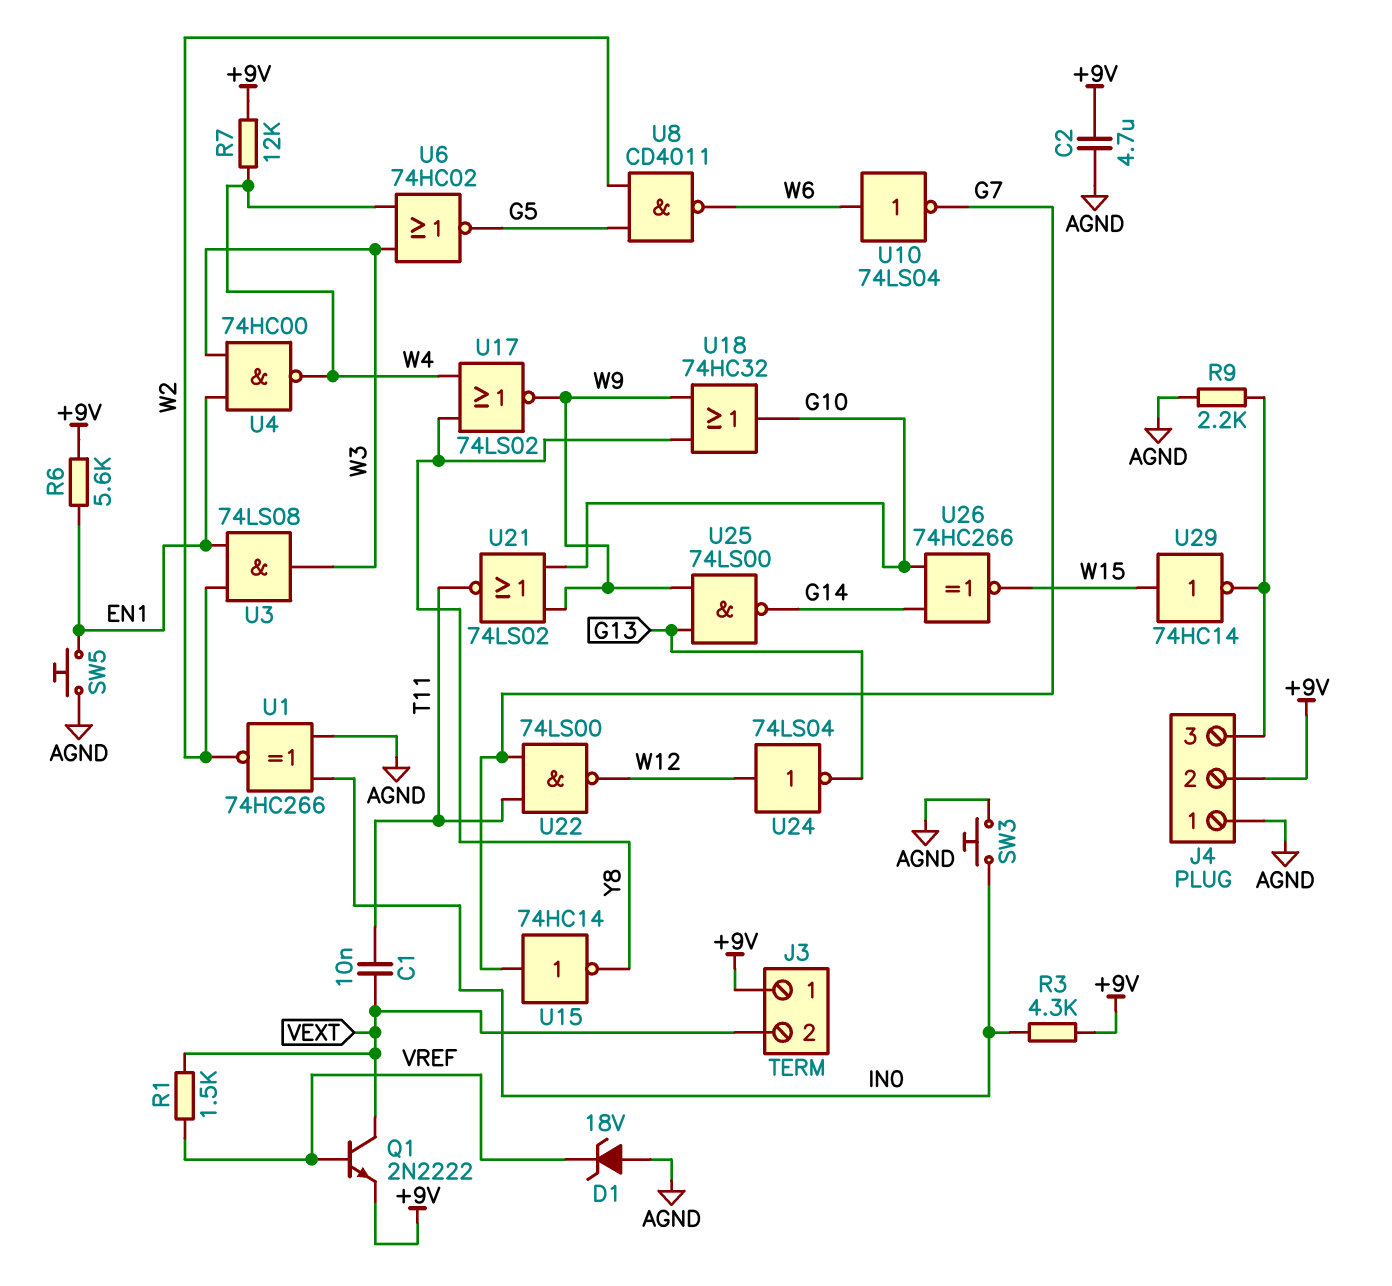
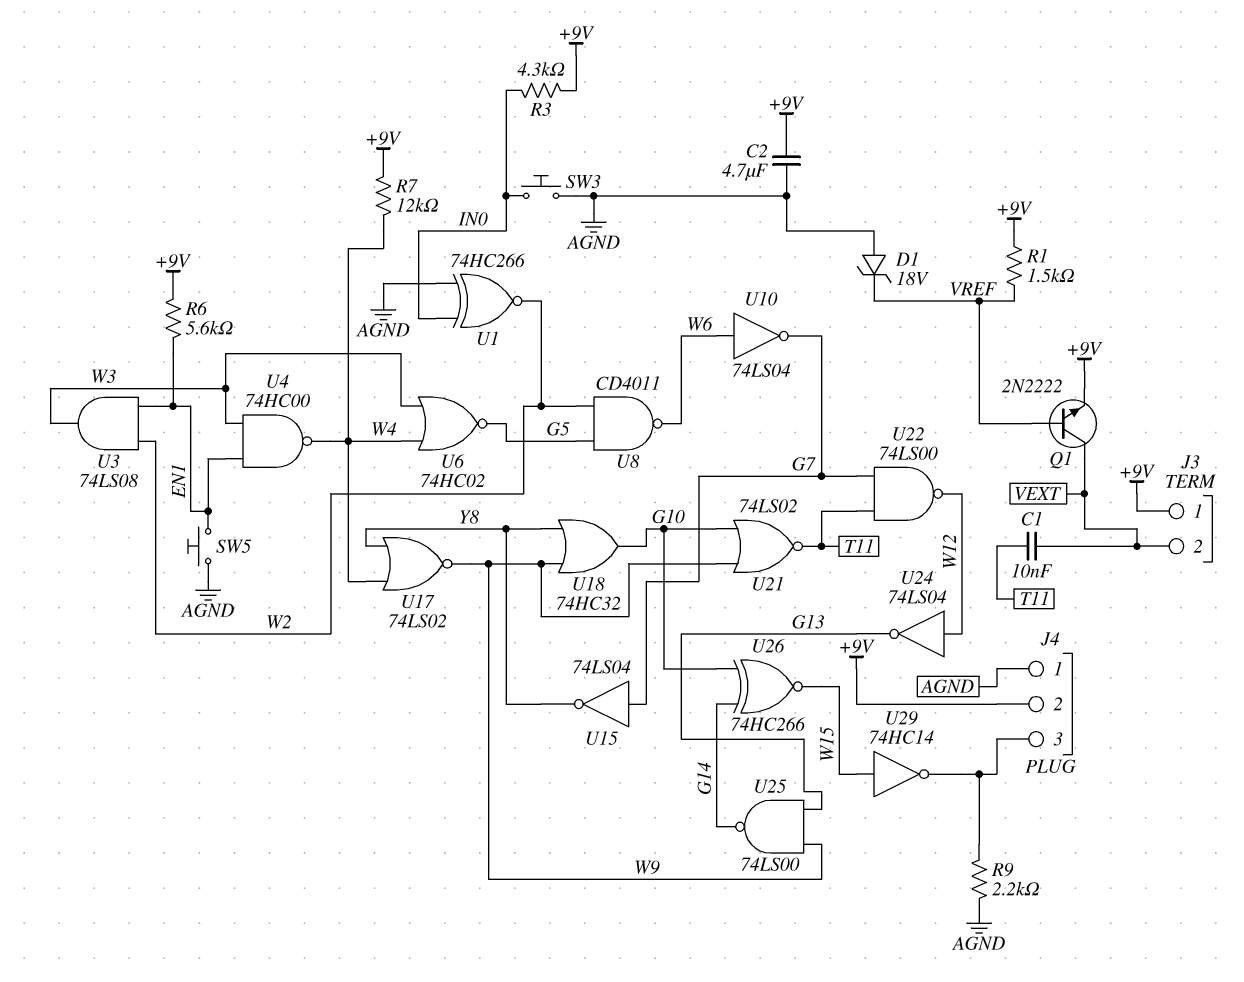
R1: 1.5k (VEXT, VREF) -> 1.5k (+9V, VREF)
U15: NOT 74HC14 (in G7, out Y8) -> NOT 74LS04 (in G7, out Y8)

